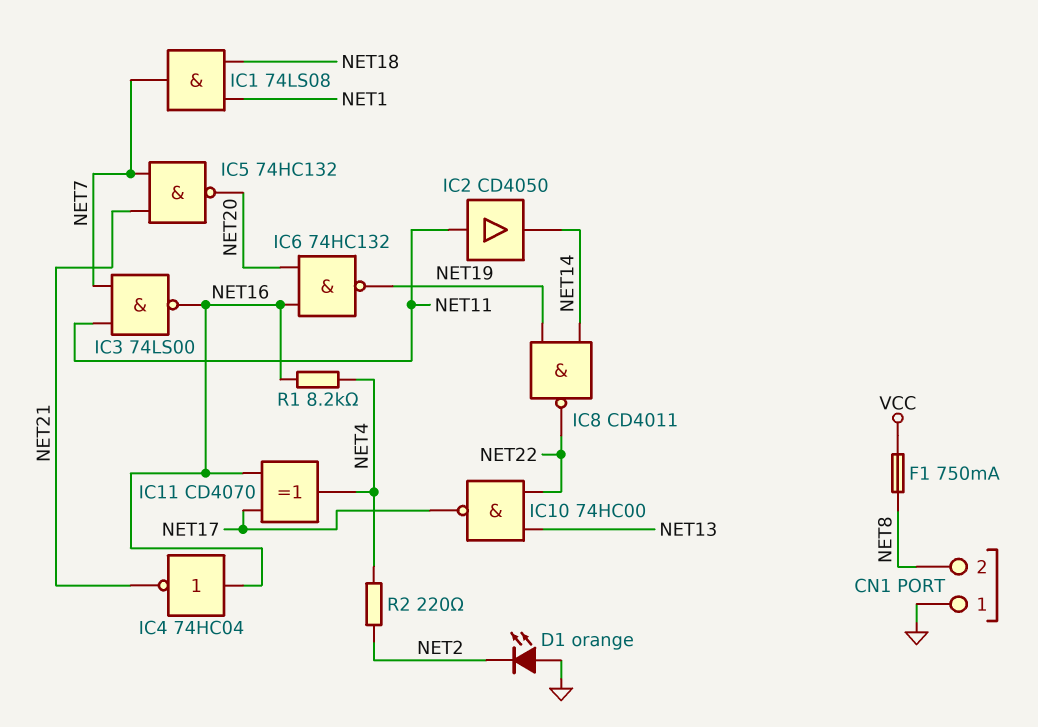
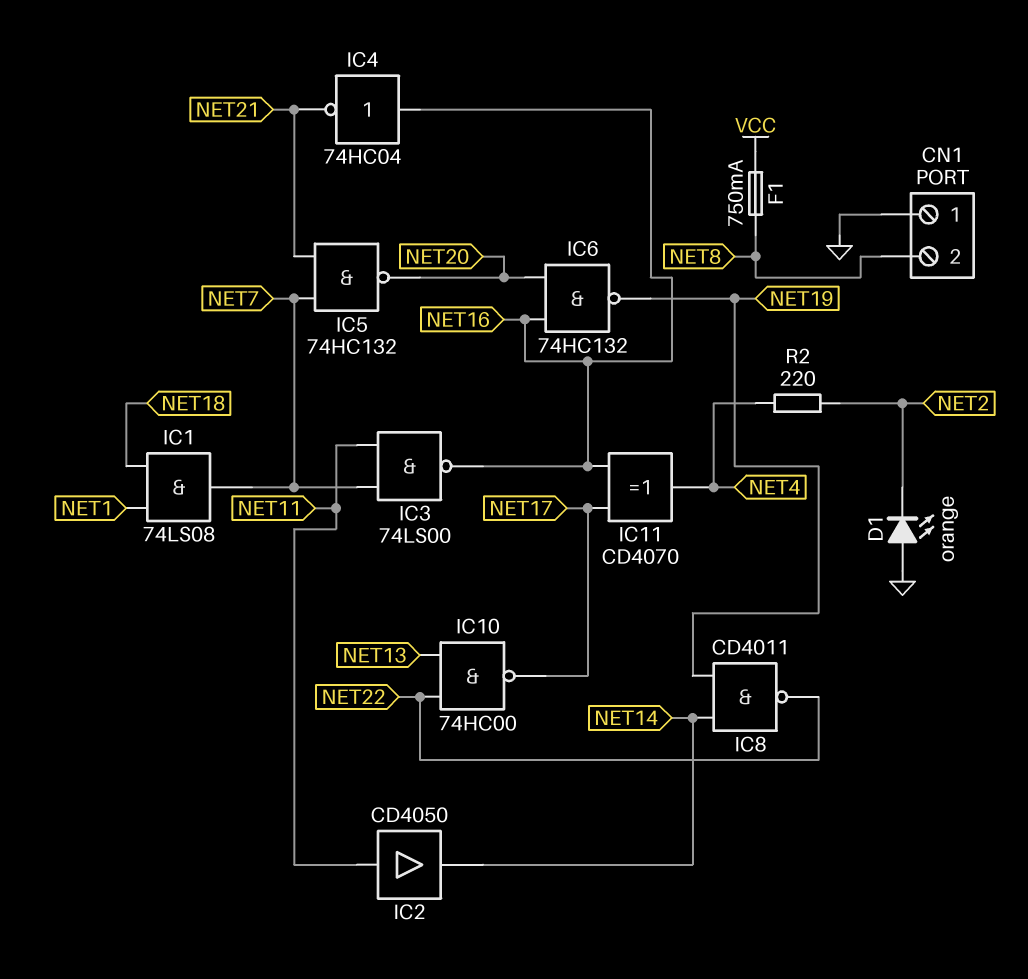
R1: 8.2k (NET4, NET16) -> none

